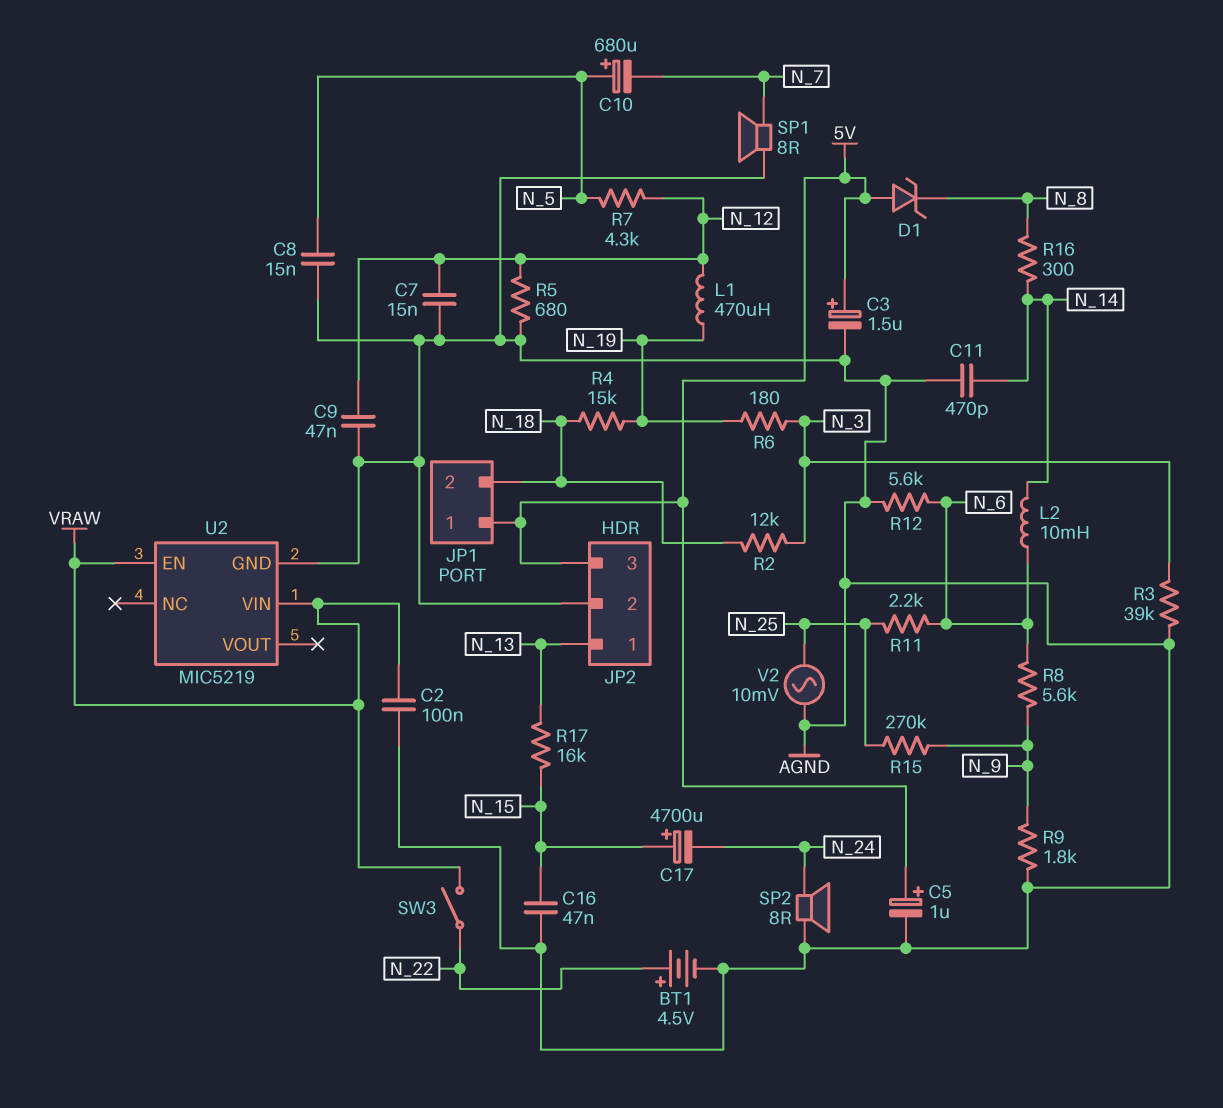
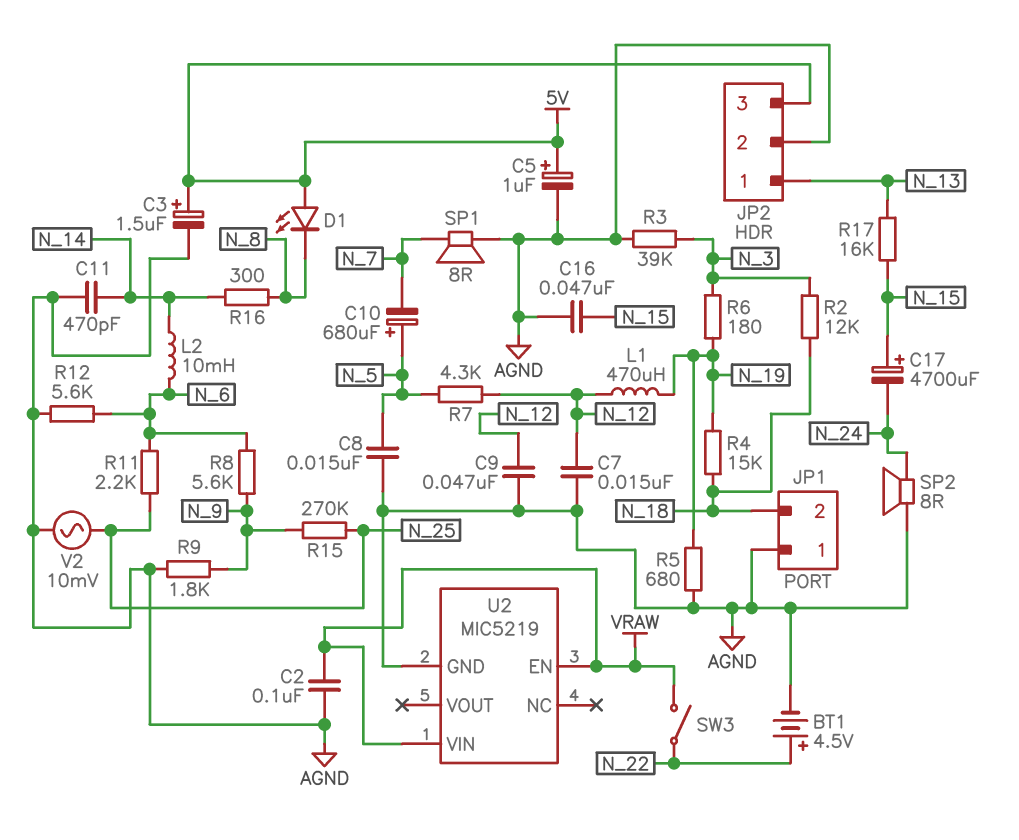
D1: zener (A 5V, K N_8) -> LED (A 5V, K N_8)
JP1 pin 1: 5V -> AGND
R5: 680 (AGND, N_12) -> 680 (AGND, N_19)

